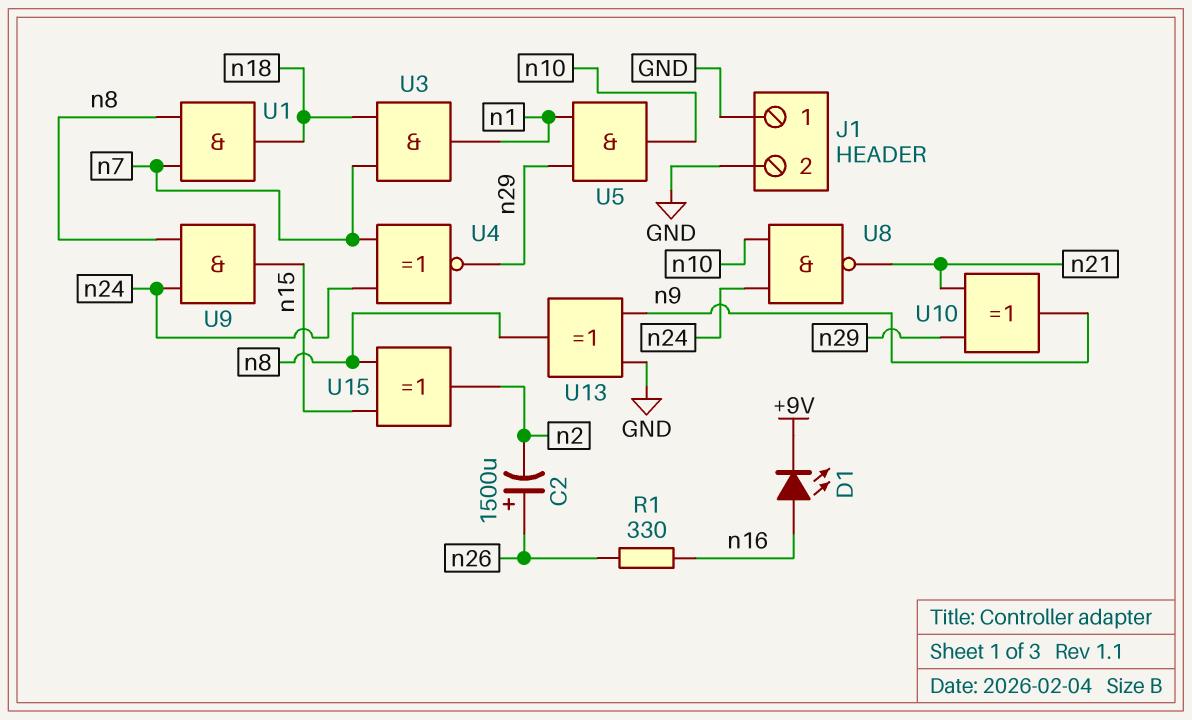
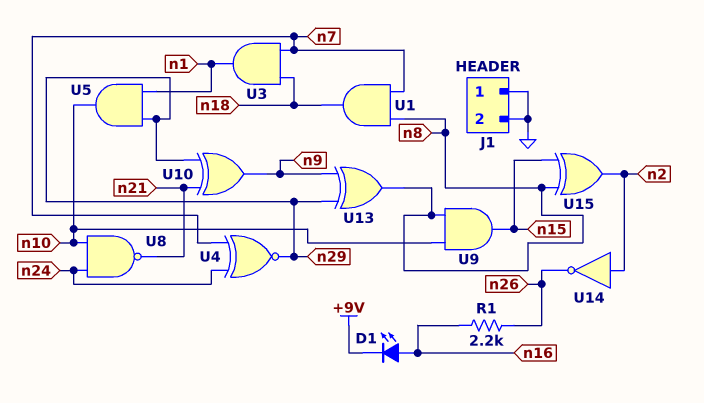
C2: 1500uF (plus n26, minus n2) -> none
R1: 330 (n16, n26) -> 2.2k (n16, n26)
U9: AND (in n8, in n24, out n15) -> AND (in n8, in n10, out n15)
U13: XOR (in GND, in n9, out n8) -> XOR (in n9, in n29, out n8)
U14: none -> NOT (in n2, out n26)

